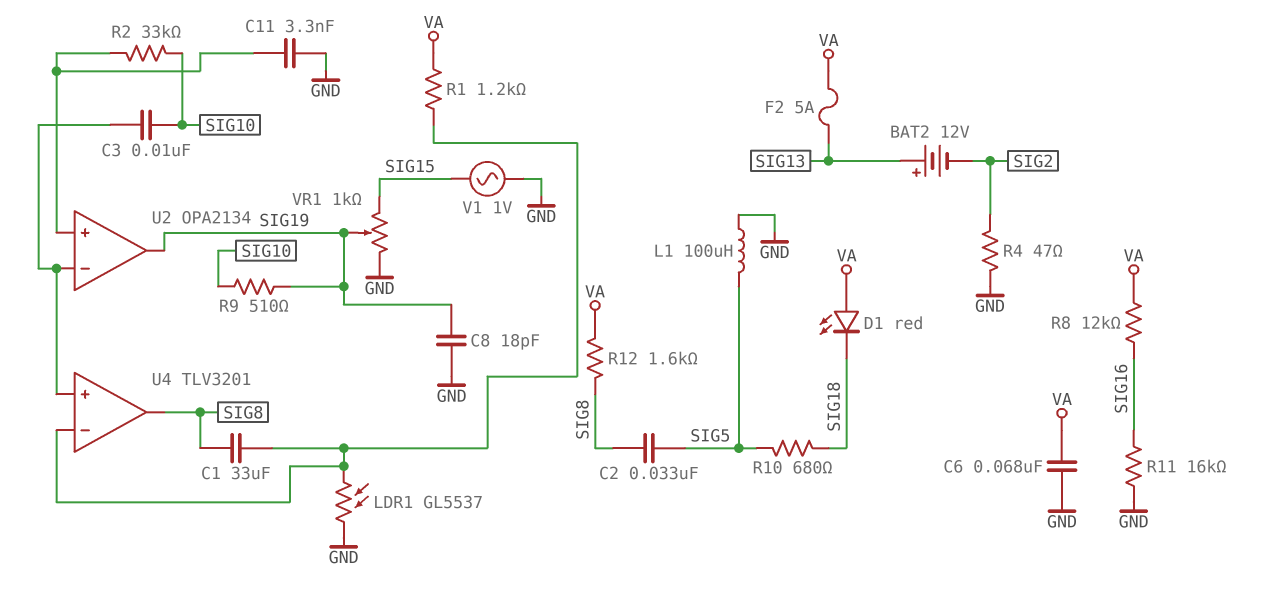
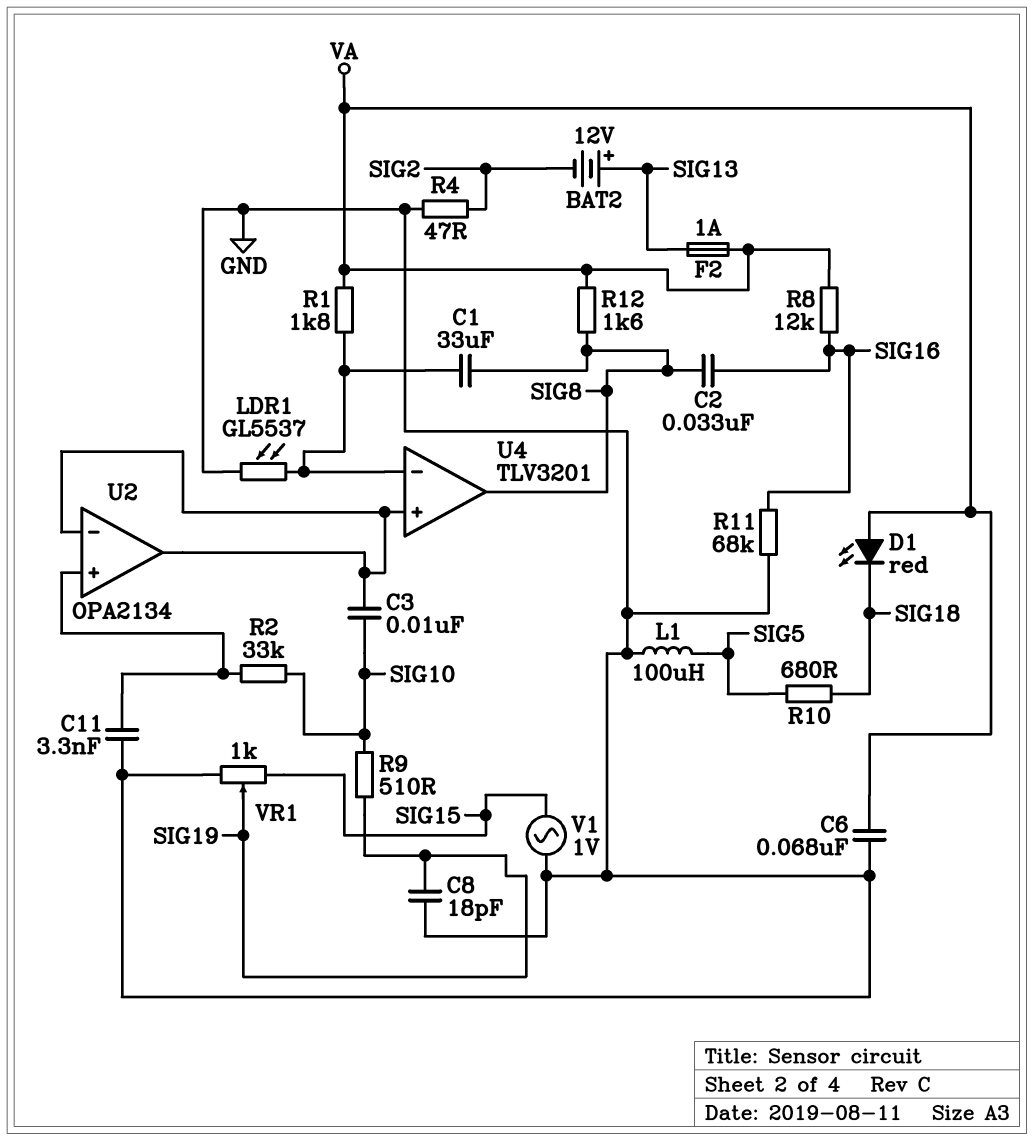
C2: 33nF (SIG5, SIG8) -> 33nF (SIG8, SIG16)
F2: 5A (SIG13, VA) -> 1A (SIG13, VA)
R1: 1.2k (U4/in-, VA) -> 1.8k (U4/in-, VA)
R11: 16k (GND, SIG16) -> 68k (GND, SIG16)
U2 pin out: SIG19 -> U2/in-

